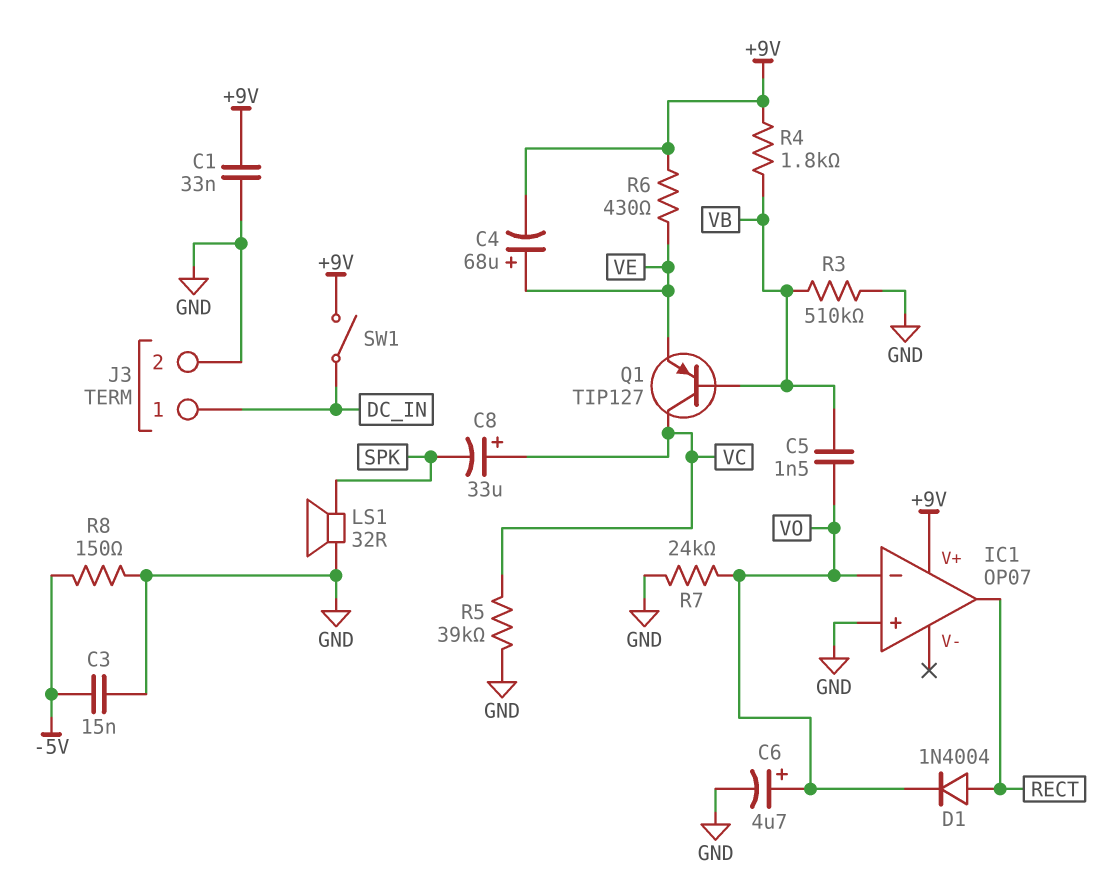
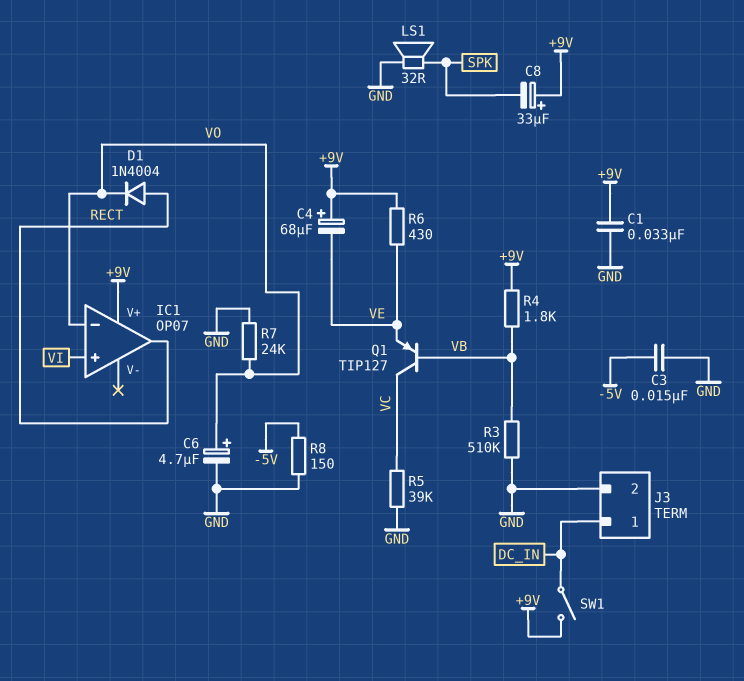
C4: 68uF (plus VE, minus +9V) -> 68uF (plus +9V, minus VE)
C5: 1.5nF (VB, VO) -> none
C8: 33uF (plus VC, minus SPK) -> 33uF (plus +9V, minus SPK)
IC1 pin in+: GND -> VI

